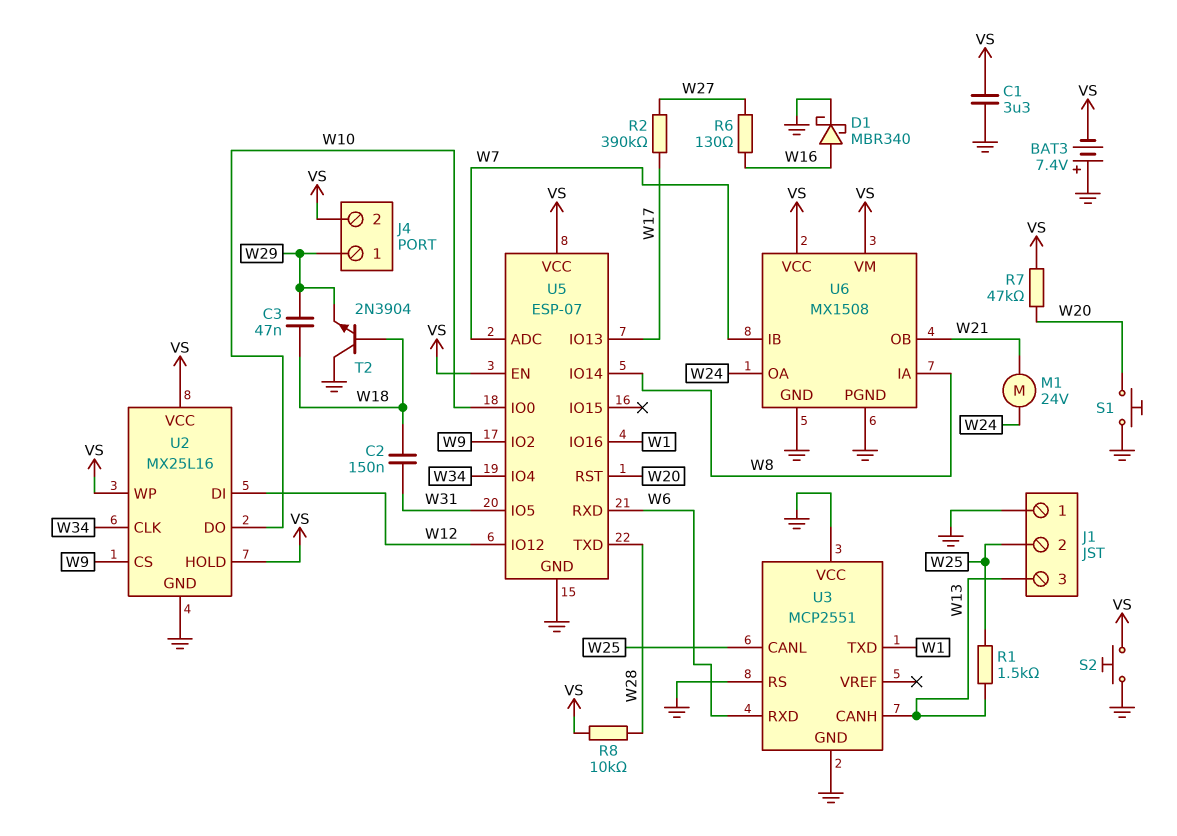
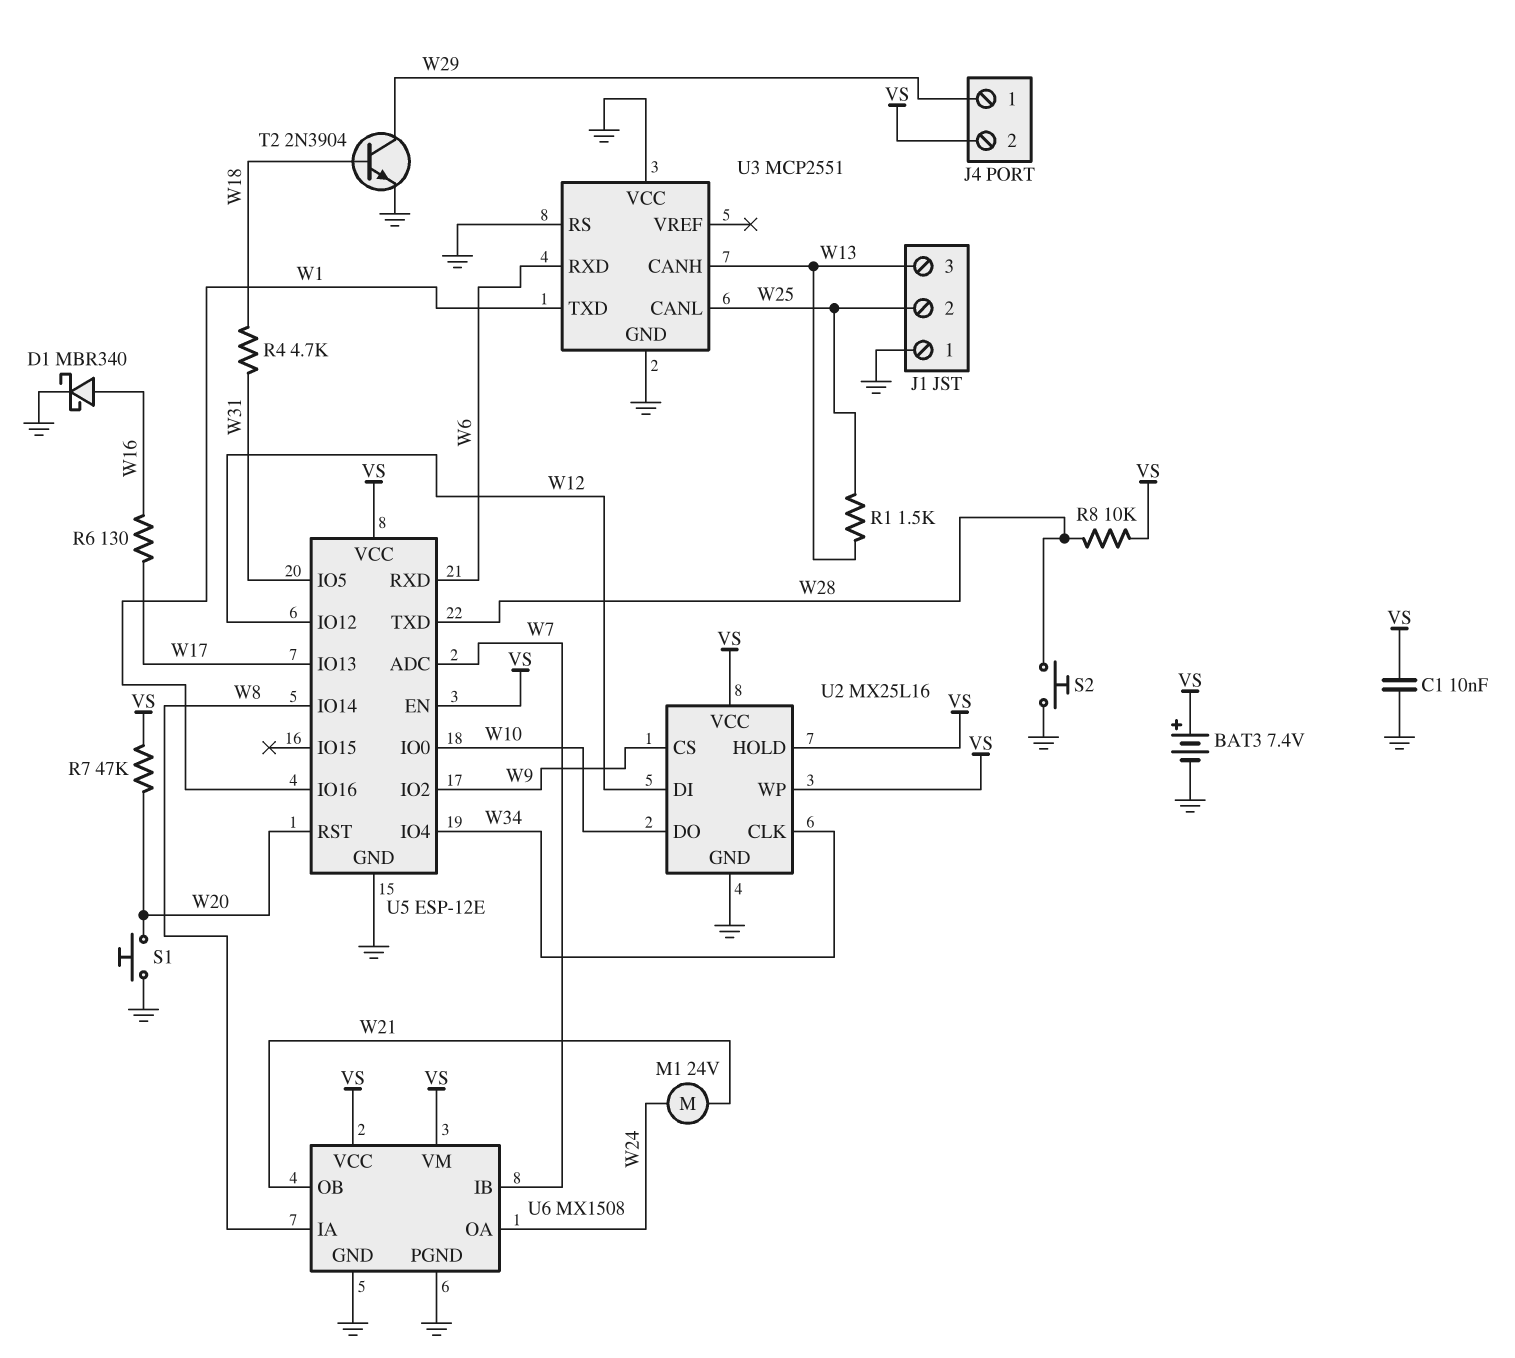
BAT3: 7.4V (plus GND, minus VS) -> 7.4V (plus VS, minus GND)
C1: 3.3uF (GND, VS) -> 10nF (GND, VS)
C2: 150nF (W18, W31) -> none
C3: 47nF (W18, W29) -> none
R2: 390k (W17, W27) -> none
R4: none -> 4.7k (W18, W31)
R6: 130 (W16, W27) -> 130 (W16, W17)
S2: button (GND, VS) -> button (GND, W28)
T2: NPN 2N3904 (B W18, C GND, E W29) -> NPN 2N3904 (B W18, C W29, E GND)
U5: ESP-07 -> ESP-12E

